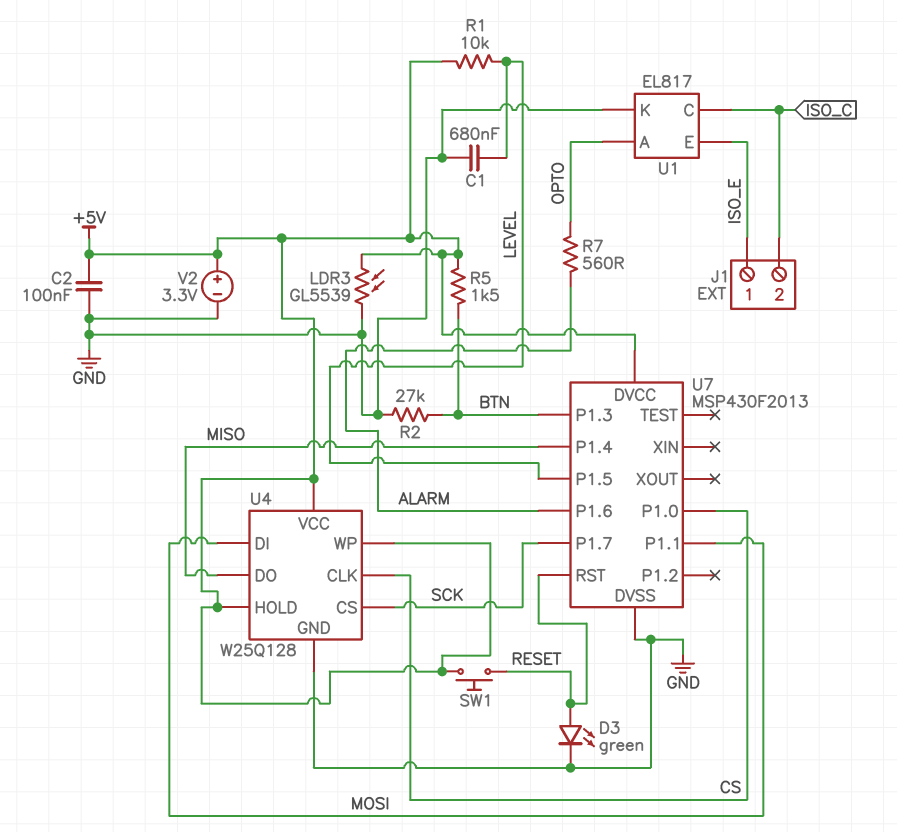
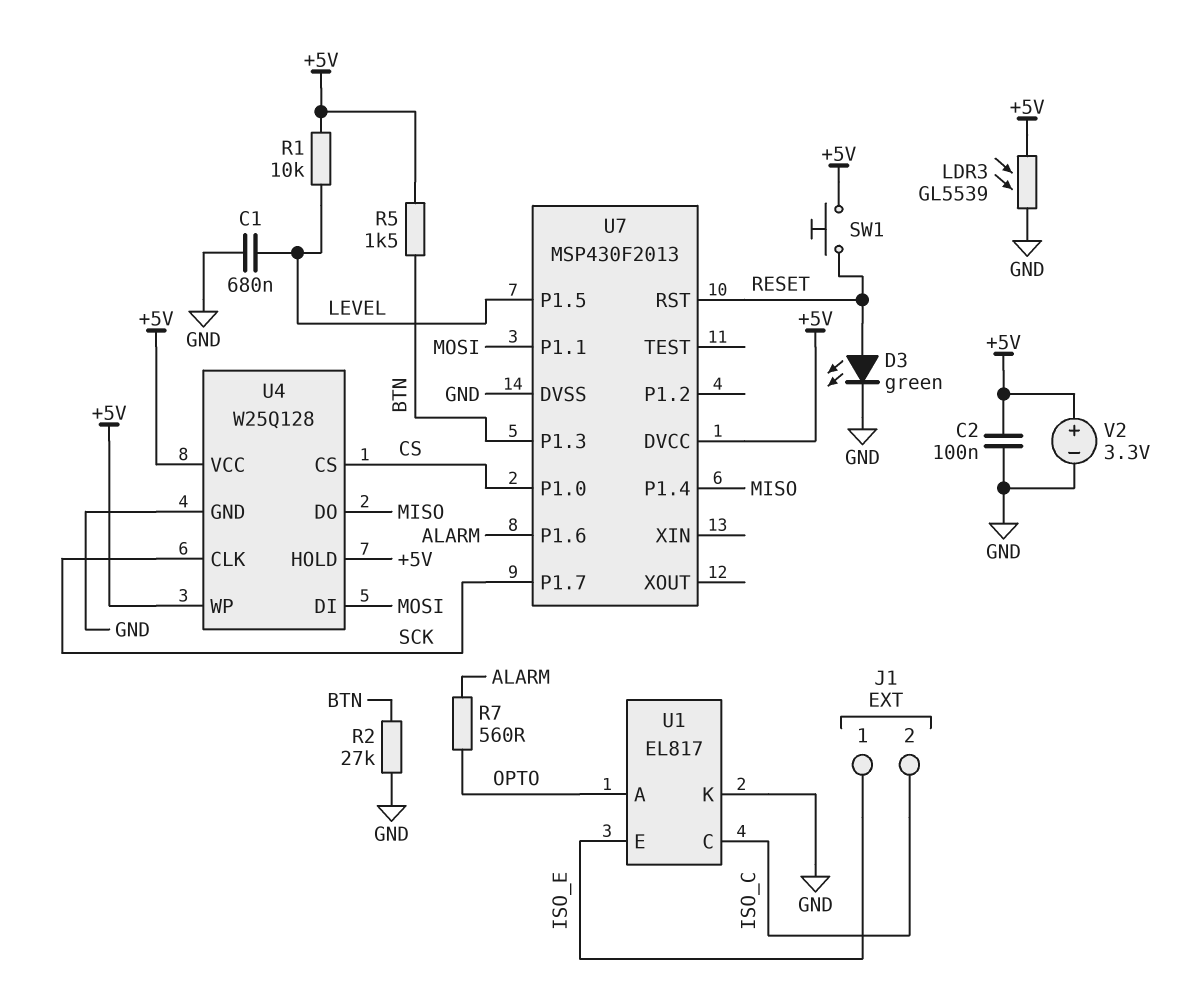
U4 pin CLK: CS -> SCK
U4 pin CS: SCK -> CS

